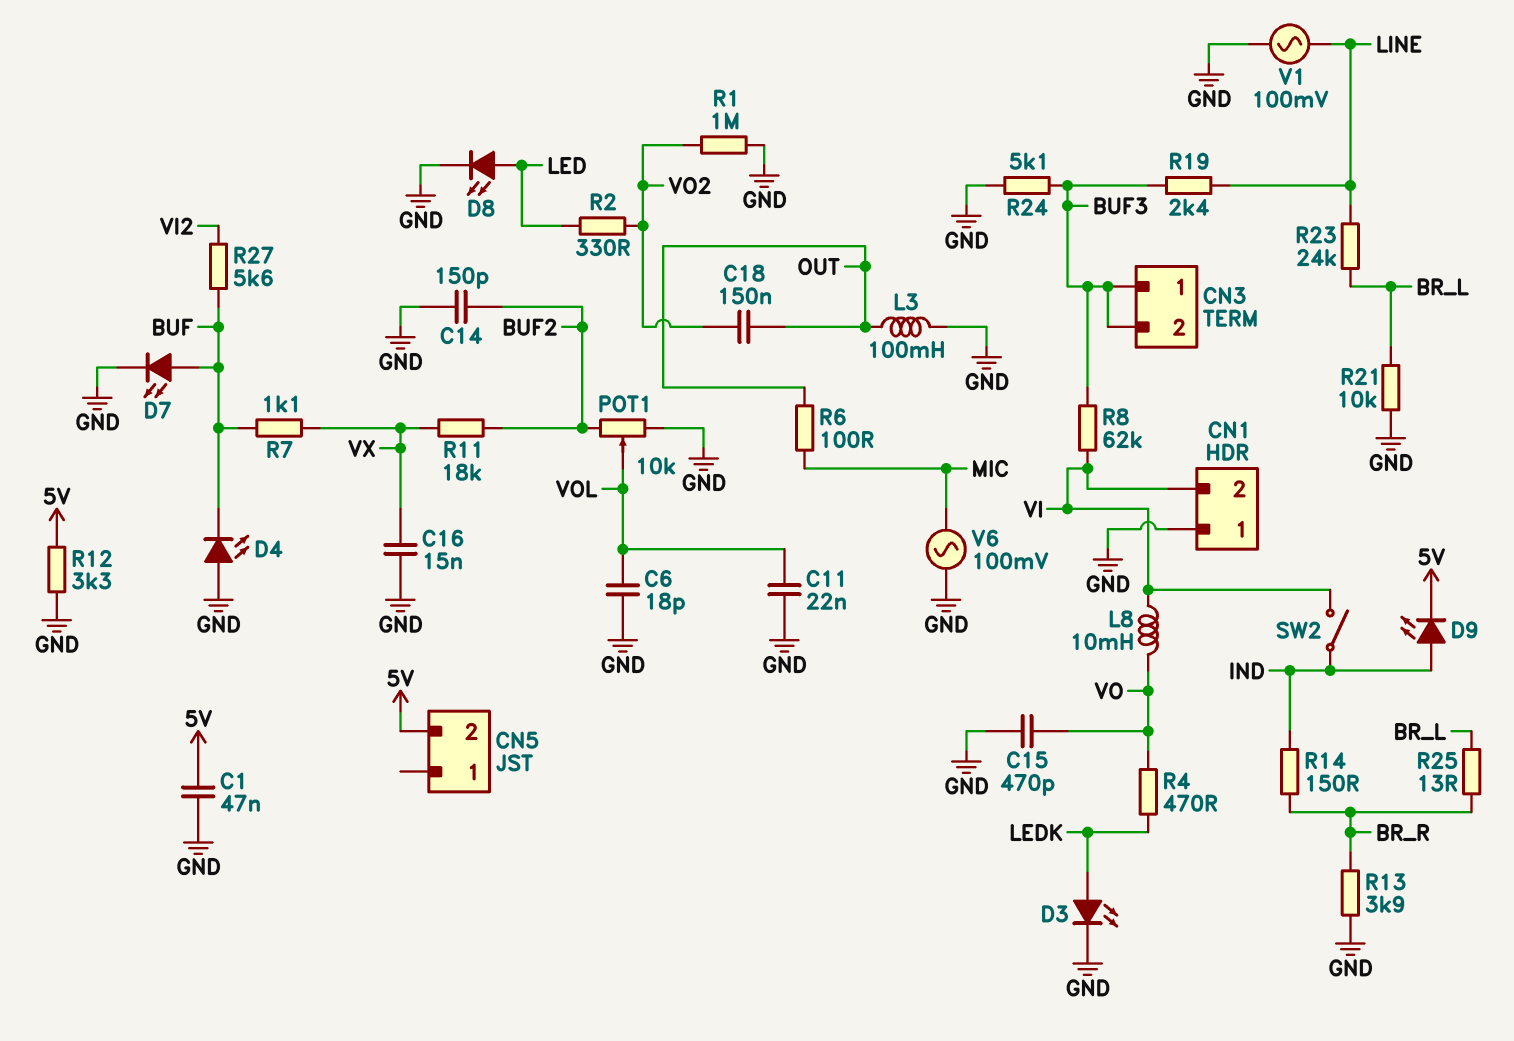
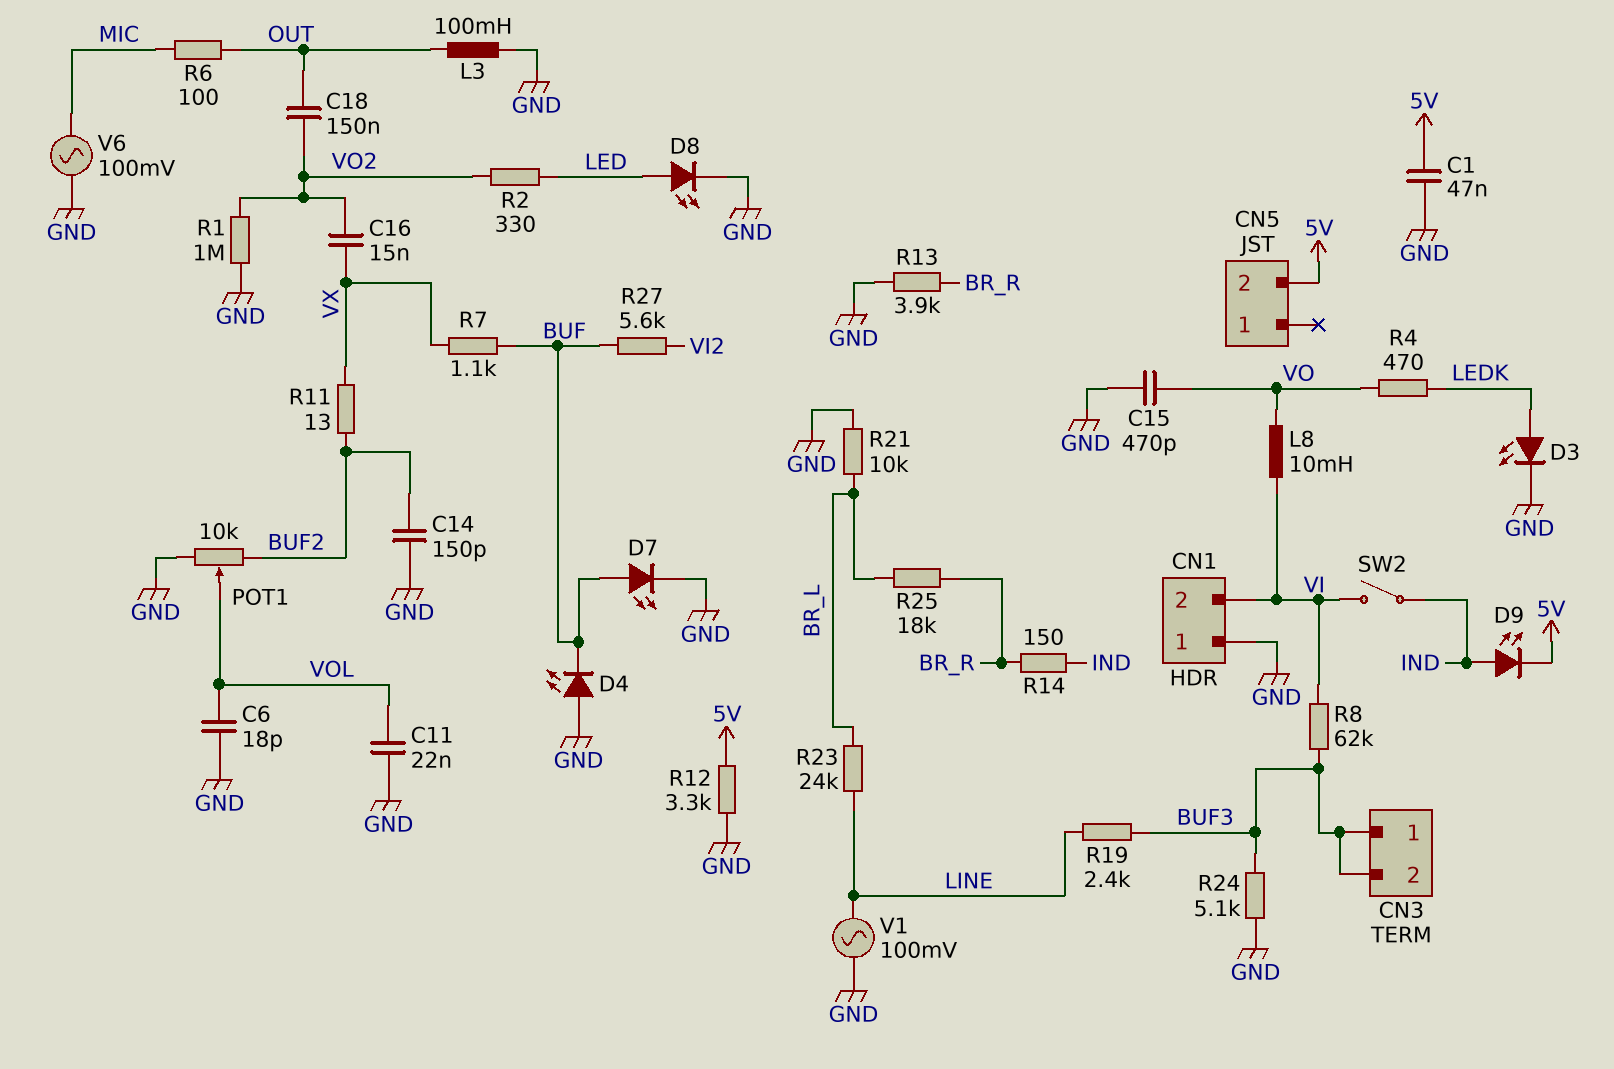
C16: 15nF (GND, VX) -> 15nF (VO2, VX)
R11: 18k (BUF2, VX) -> 13 (BUF2, VX)
R25: 13 (BR_L, BR_R) -> 18k (BR_L, BR_R)

